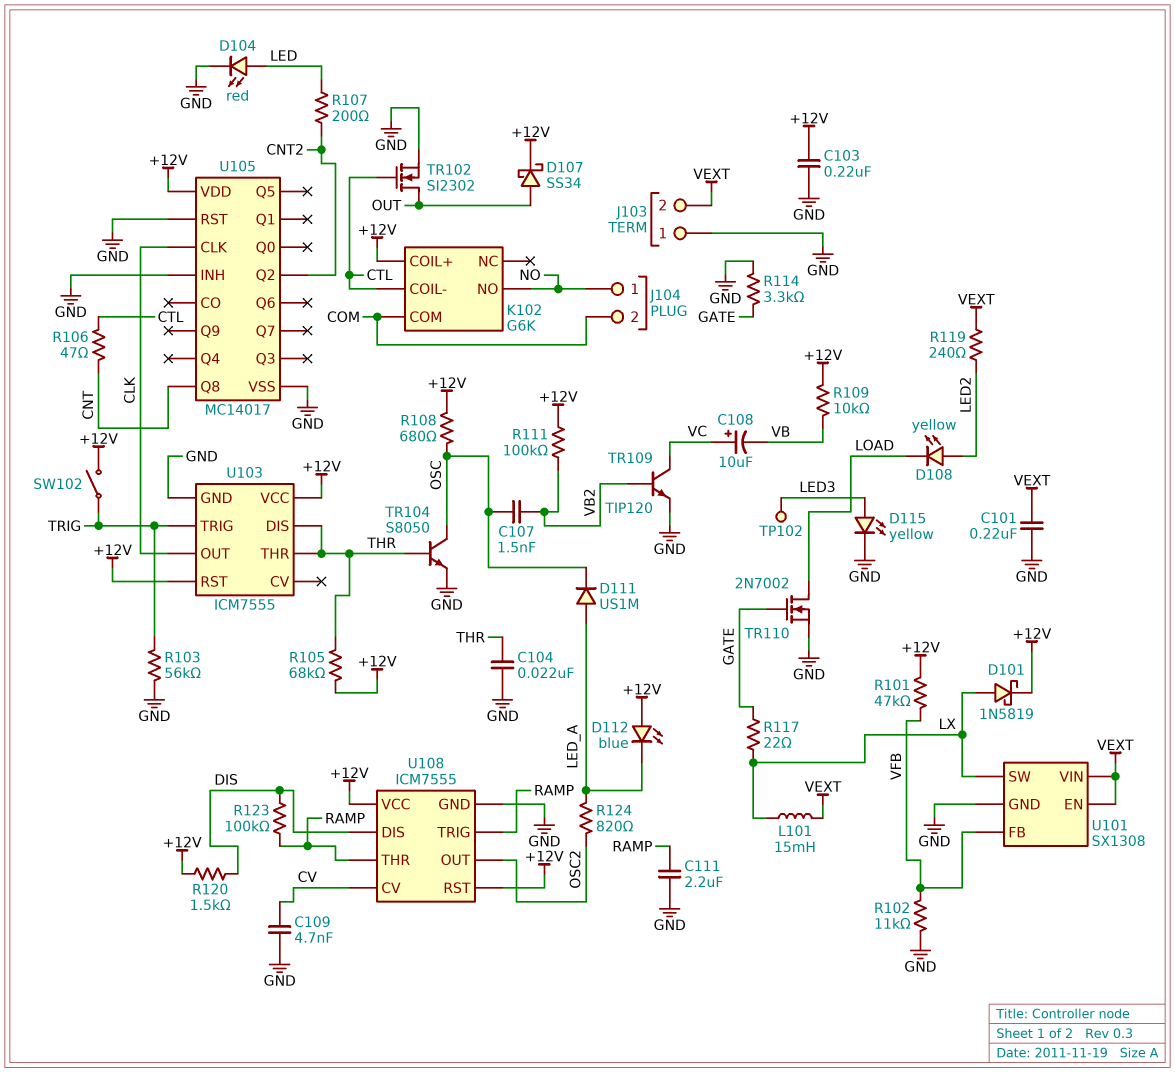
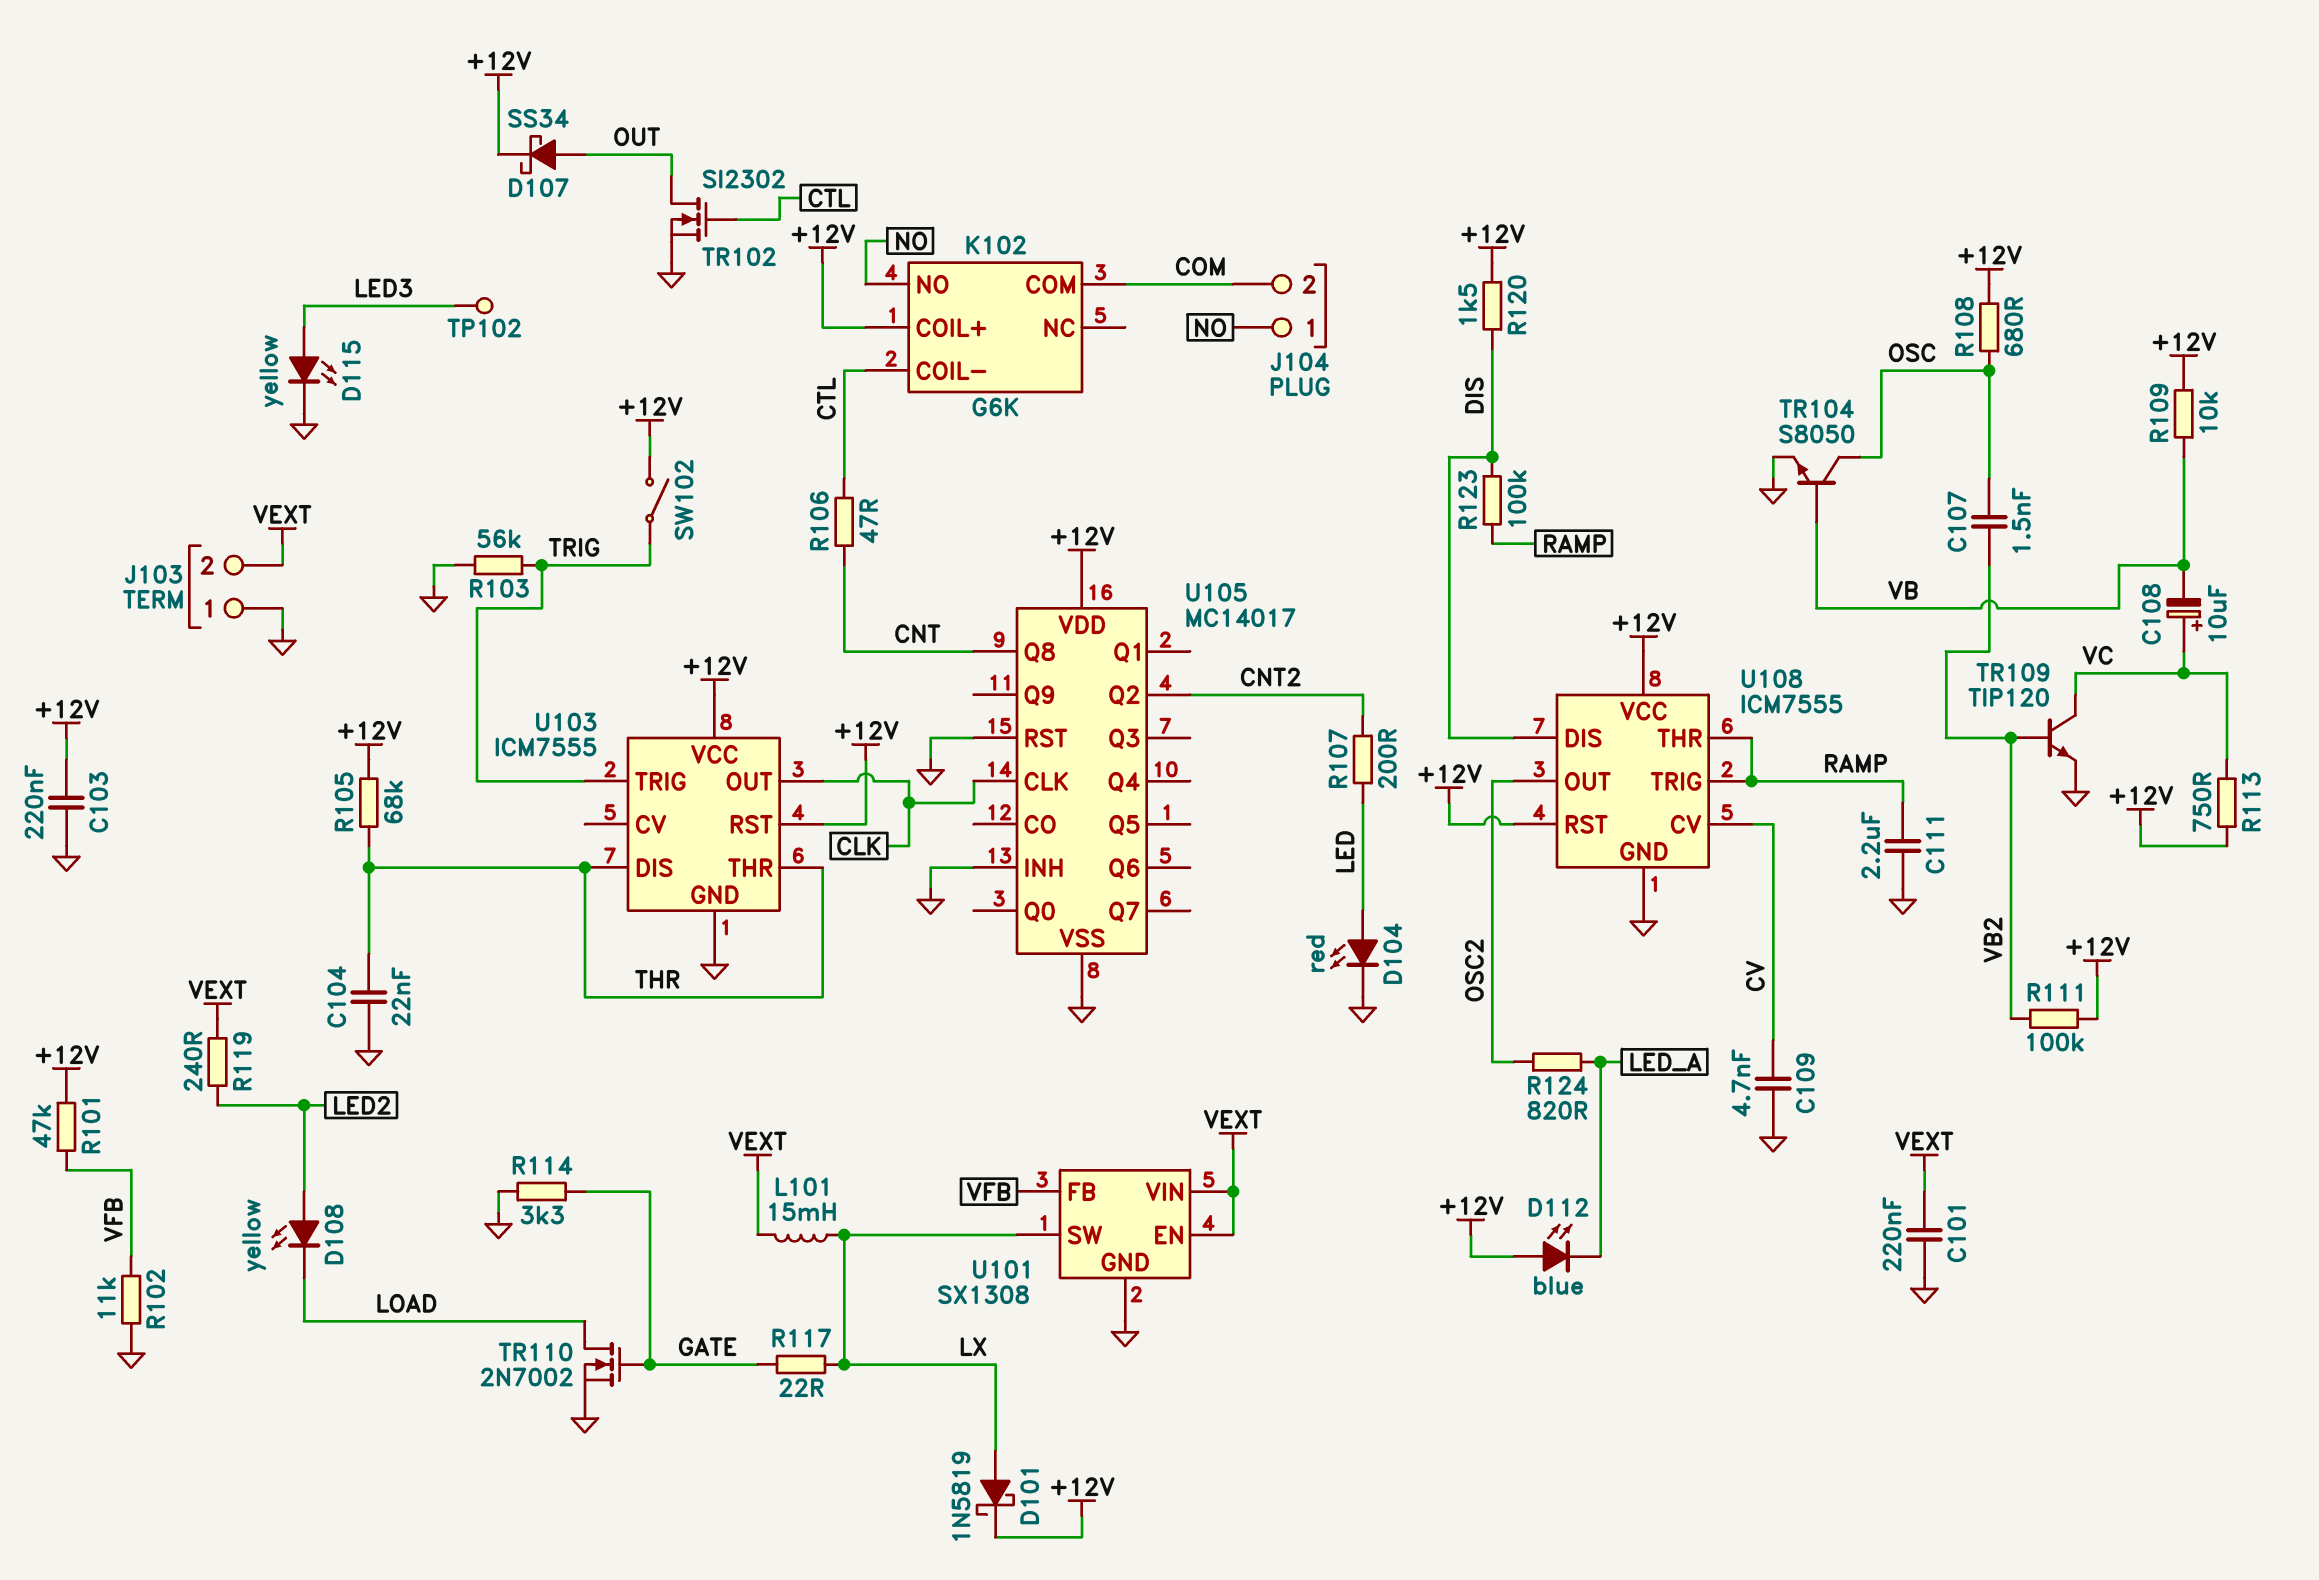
D111: diode US1M (A LED_A, K OSC) -> none
R113: none -> 750 (+12V, VC)
TR104: NPN S8050 (B THR, C OSC, E GND) -> NPN S8050 (B VB, C OSC, E GND)

